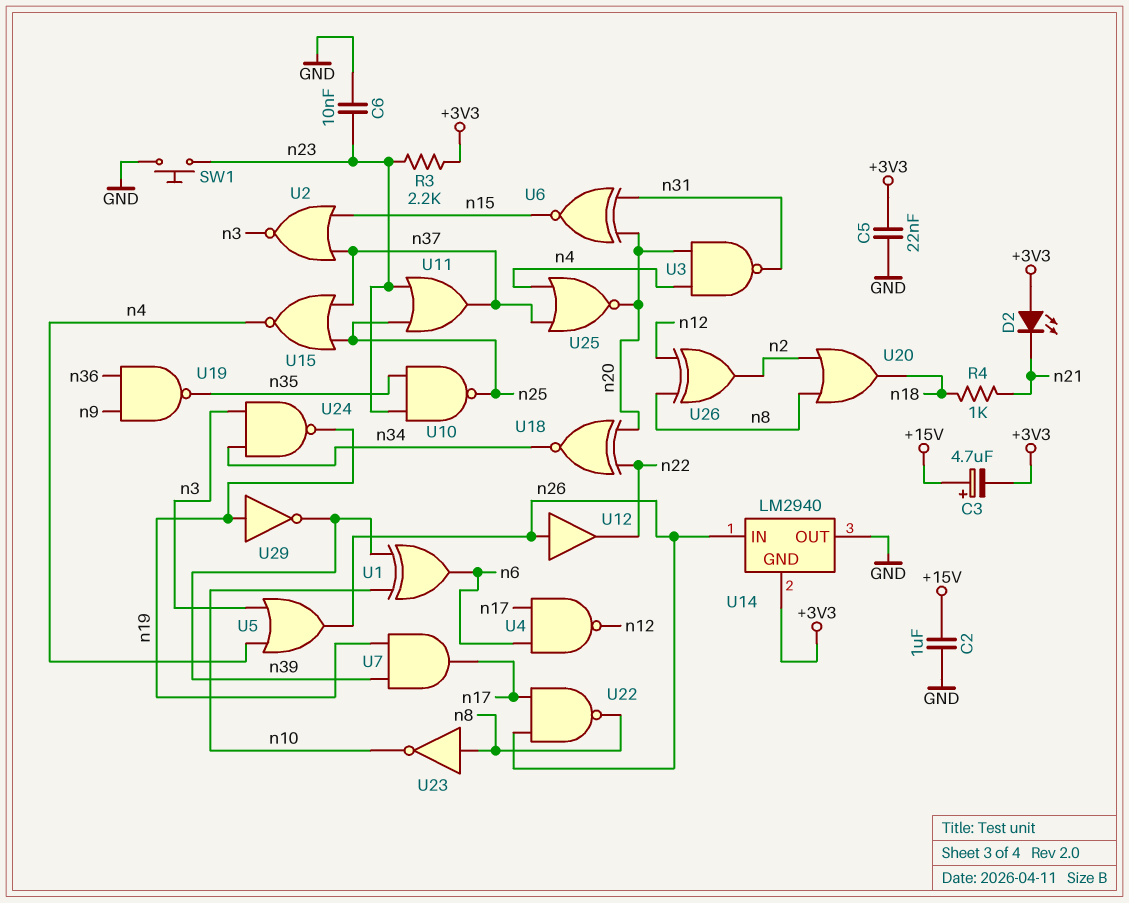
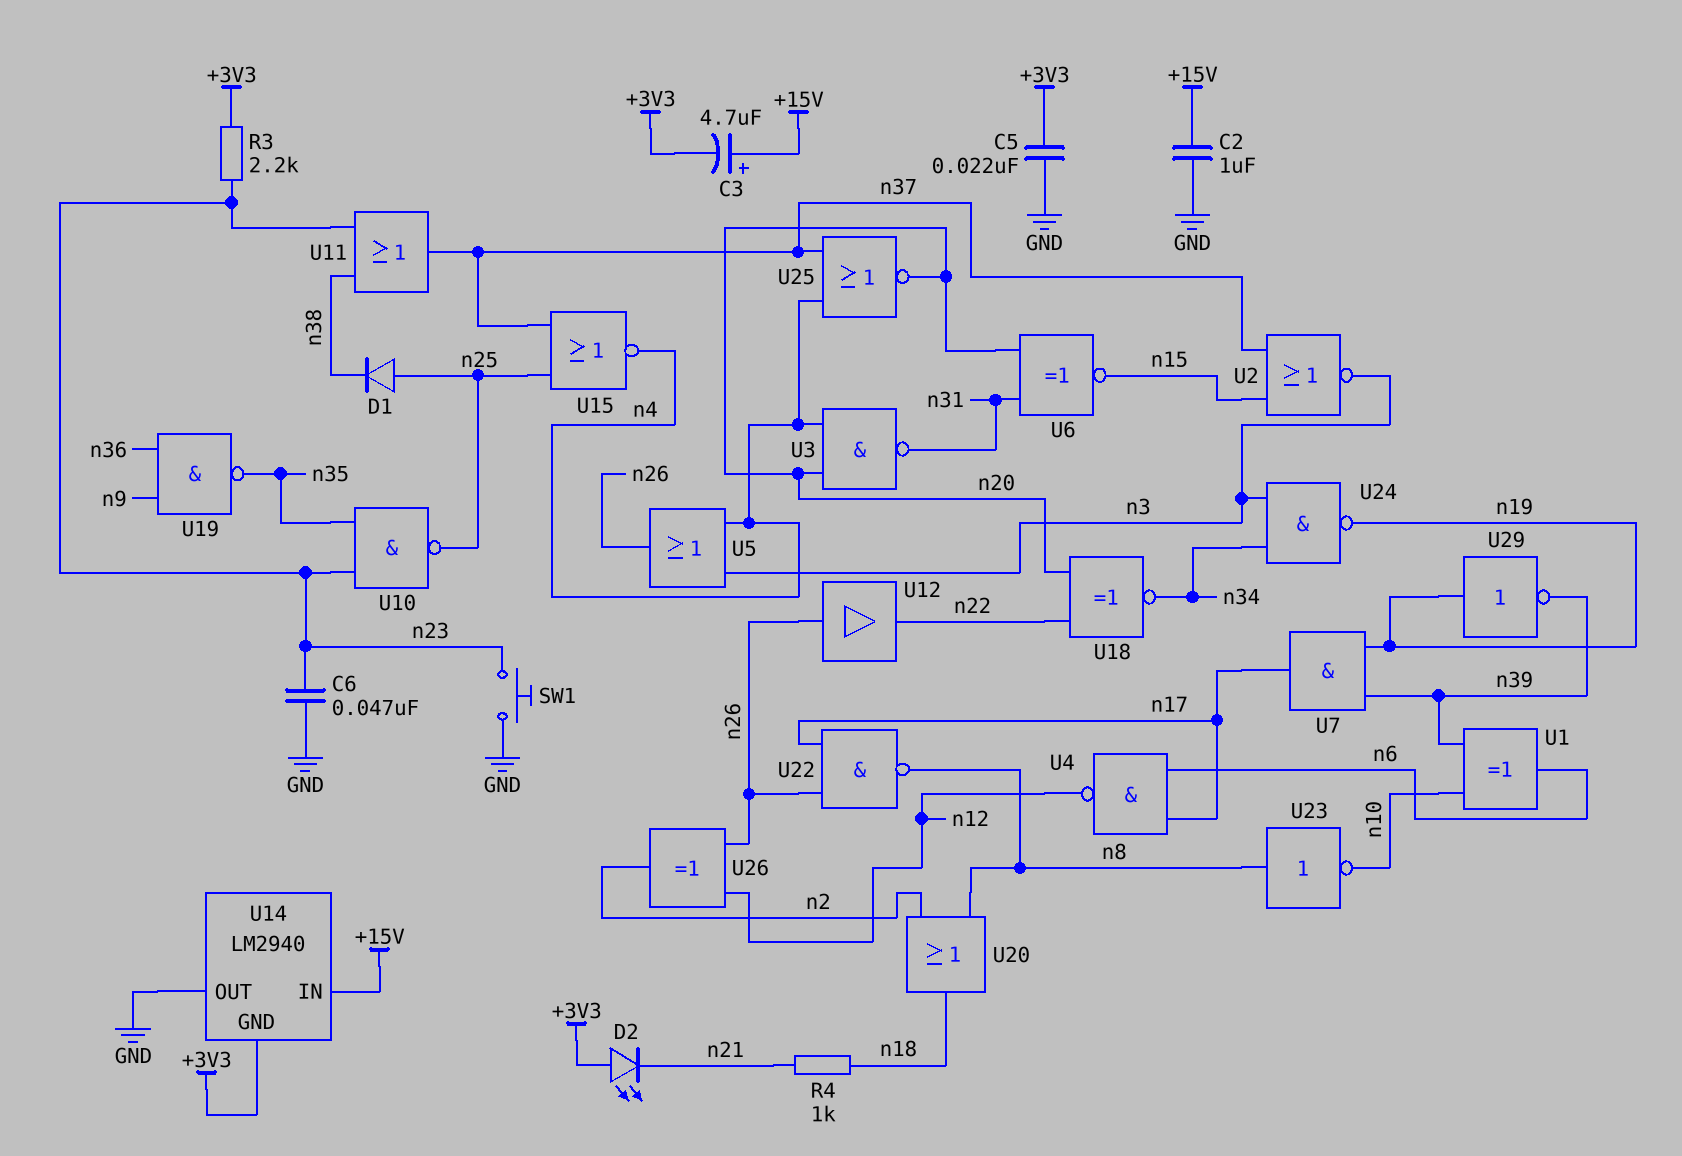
C6: 10nF (GND, n23) -> 47nF (GND, n23)
D1: none -> diode (A n25, K n38)
U11: OR (in n23, in n25, out n37) -> OR (in n23, in n38, out n37)
U14 pin IN: n26 -> +15V
U26: XOR (in n8, in n12, out n2) -> XOR (in n12, in n26, out n2)

